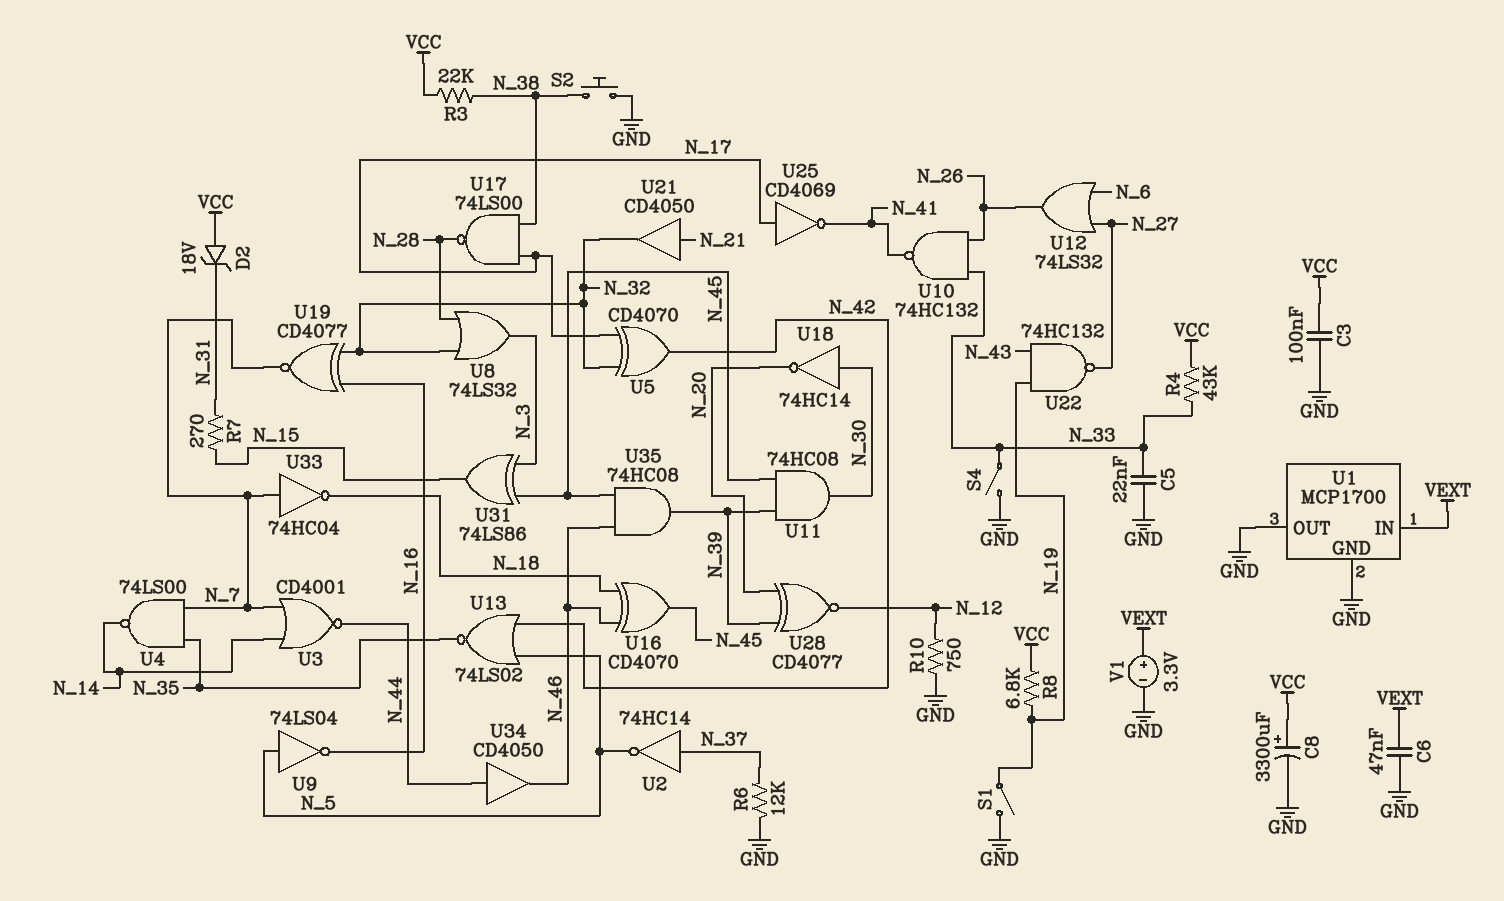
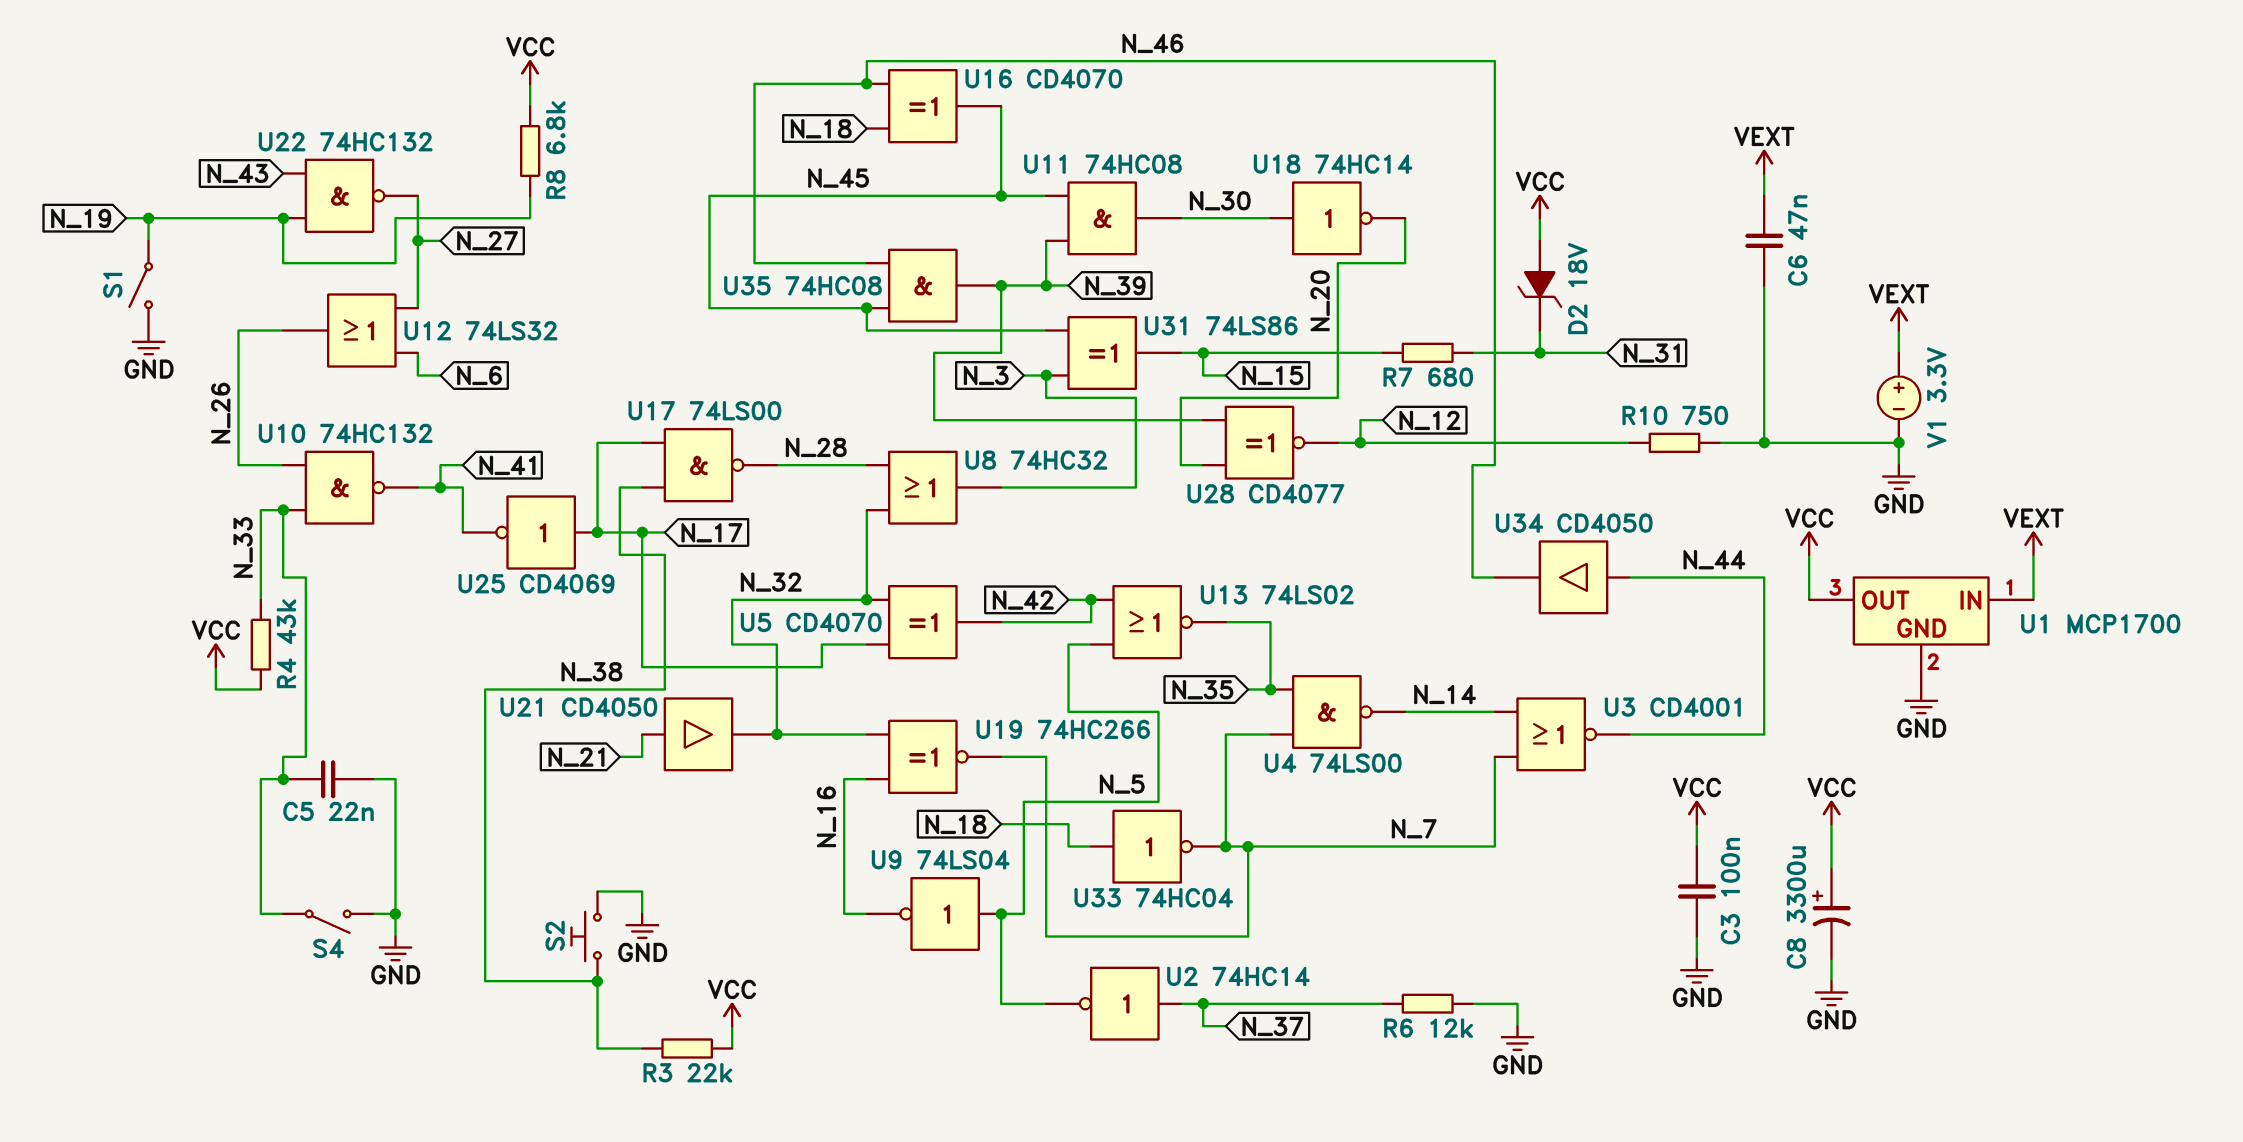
R7: 270 (N_15, N_31) -> 680 (N_15, N_31)
U1 pin OUT: GND -> VCC
U8: OR 74LS32 (in N_28, in N_32, out N_3) -> OR 74HC32 (in N_28, in N_32, out N_3)
U19: XNOR CD4077 (in N_16, in N_32, out N_7) -> XNOR 74HC266 (in N_16, in N_32, out N_7)
U33: NOT 74HC04 (in N_7, out N_18) -> NOT 74HC04 (in N_18, out N_7)

